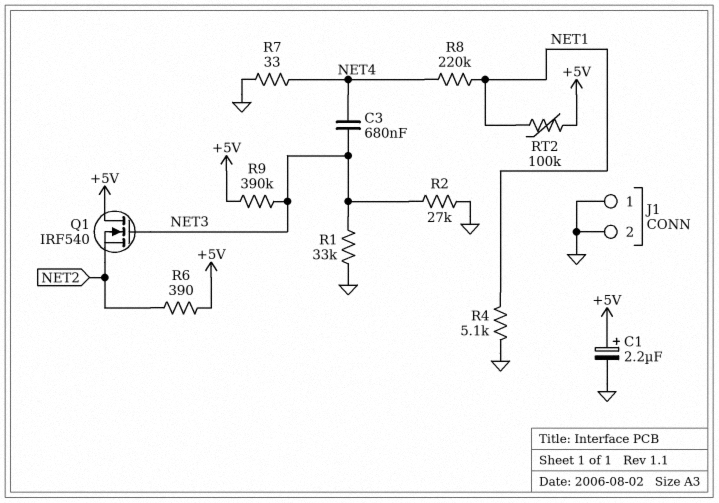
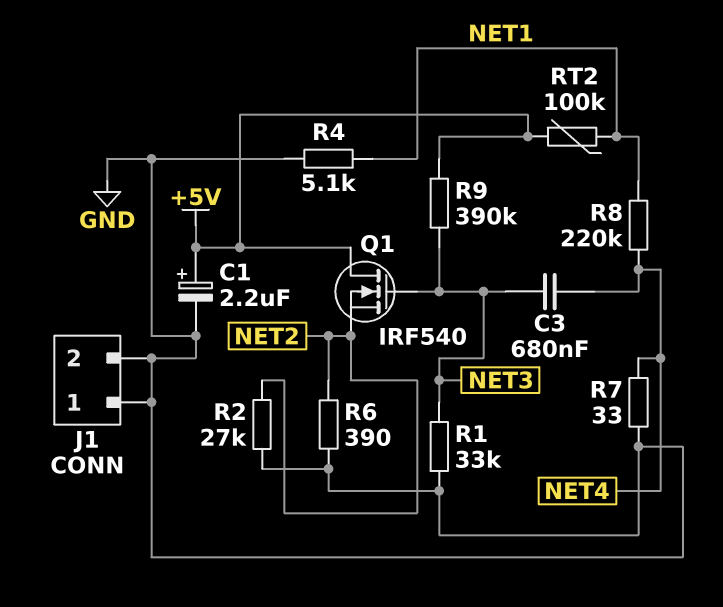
R2: 27k (GND, NET3) -> 27k (GND, NET2)
R6: 390 (+5V, NET2) -> 390 (GND, NET2)

